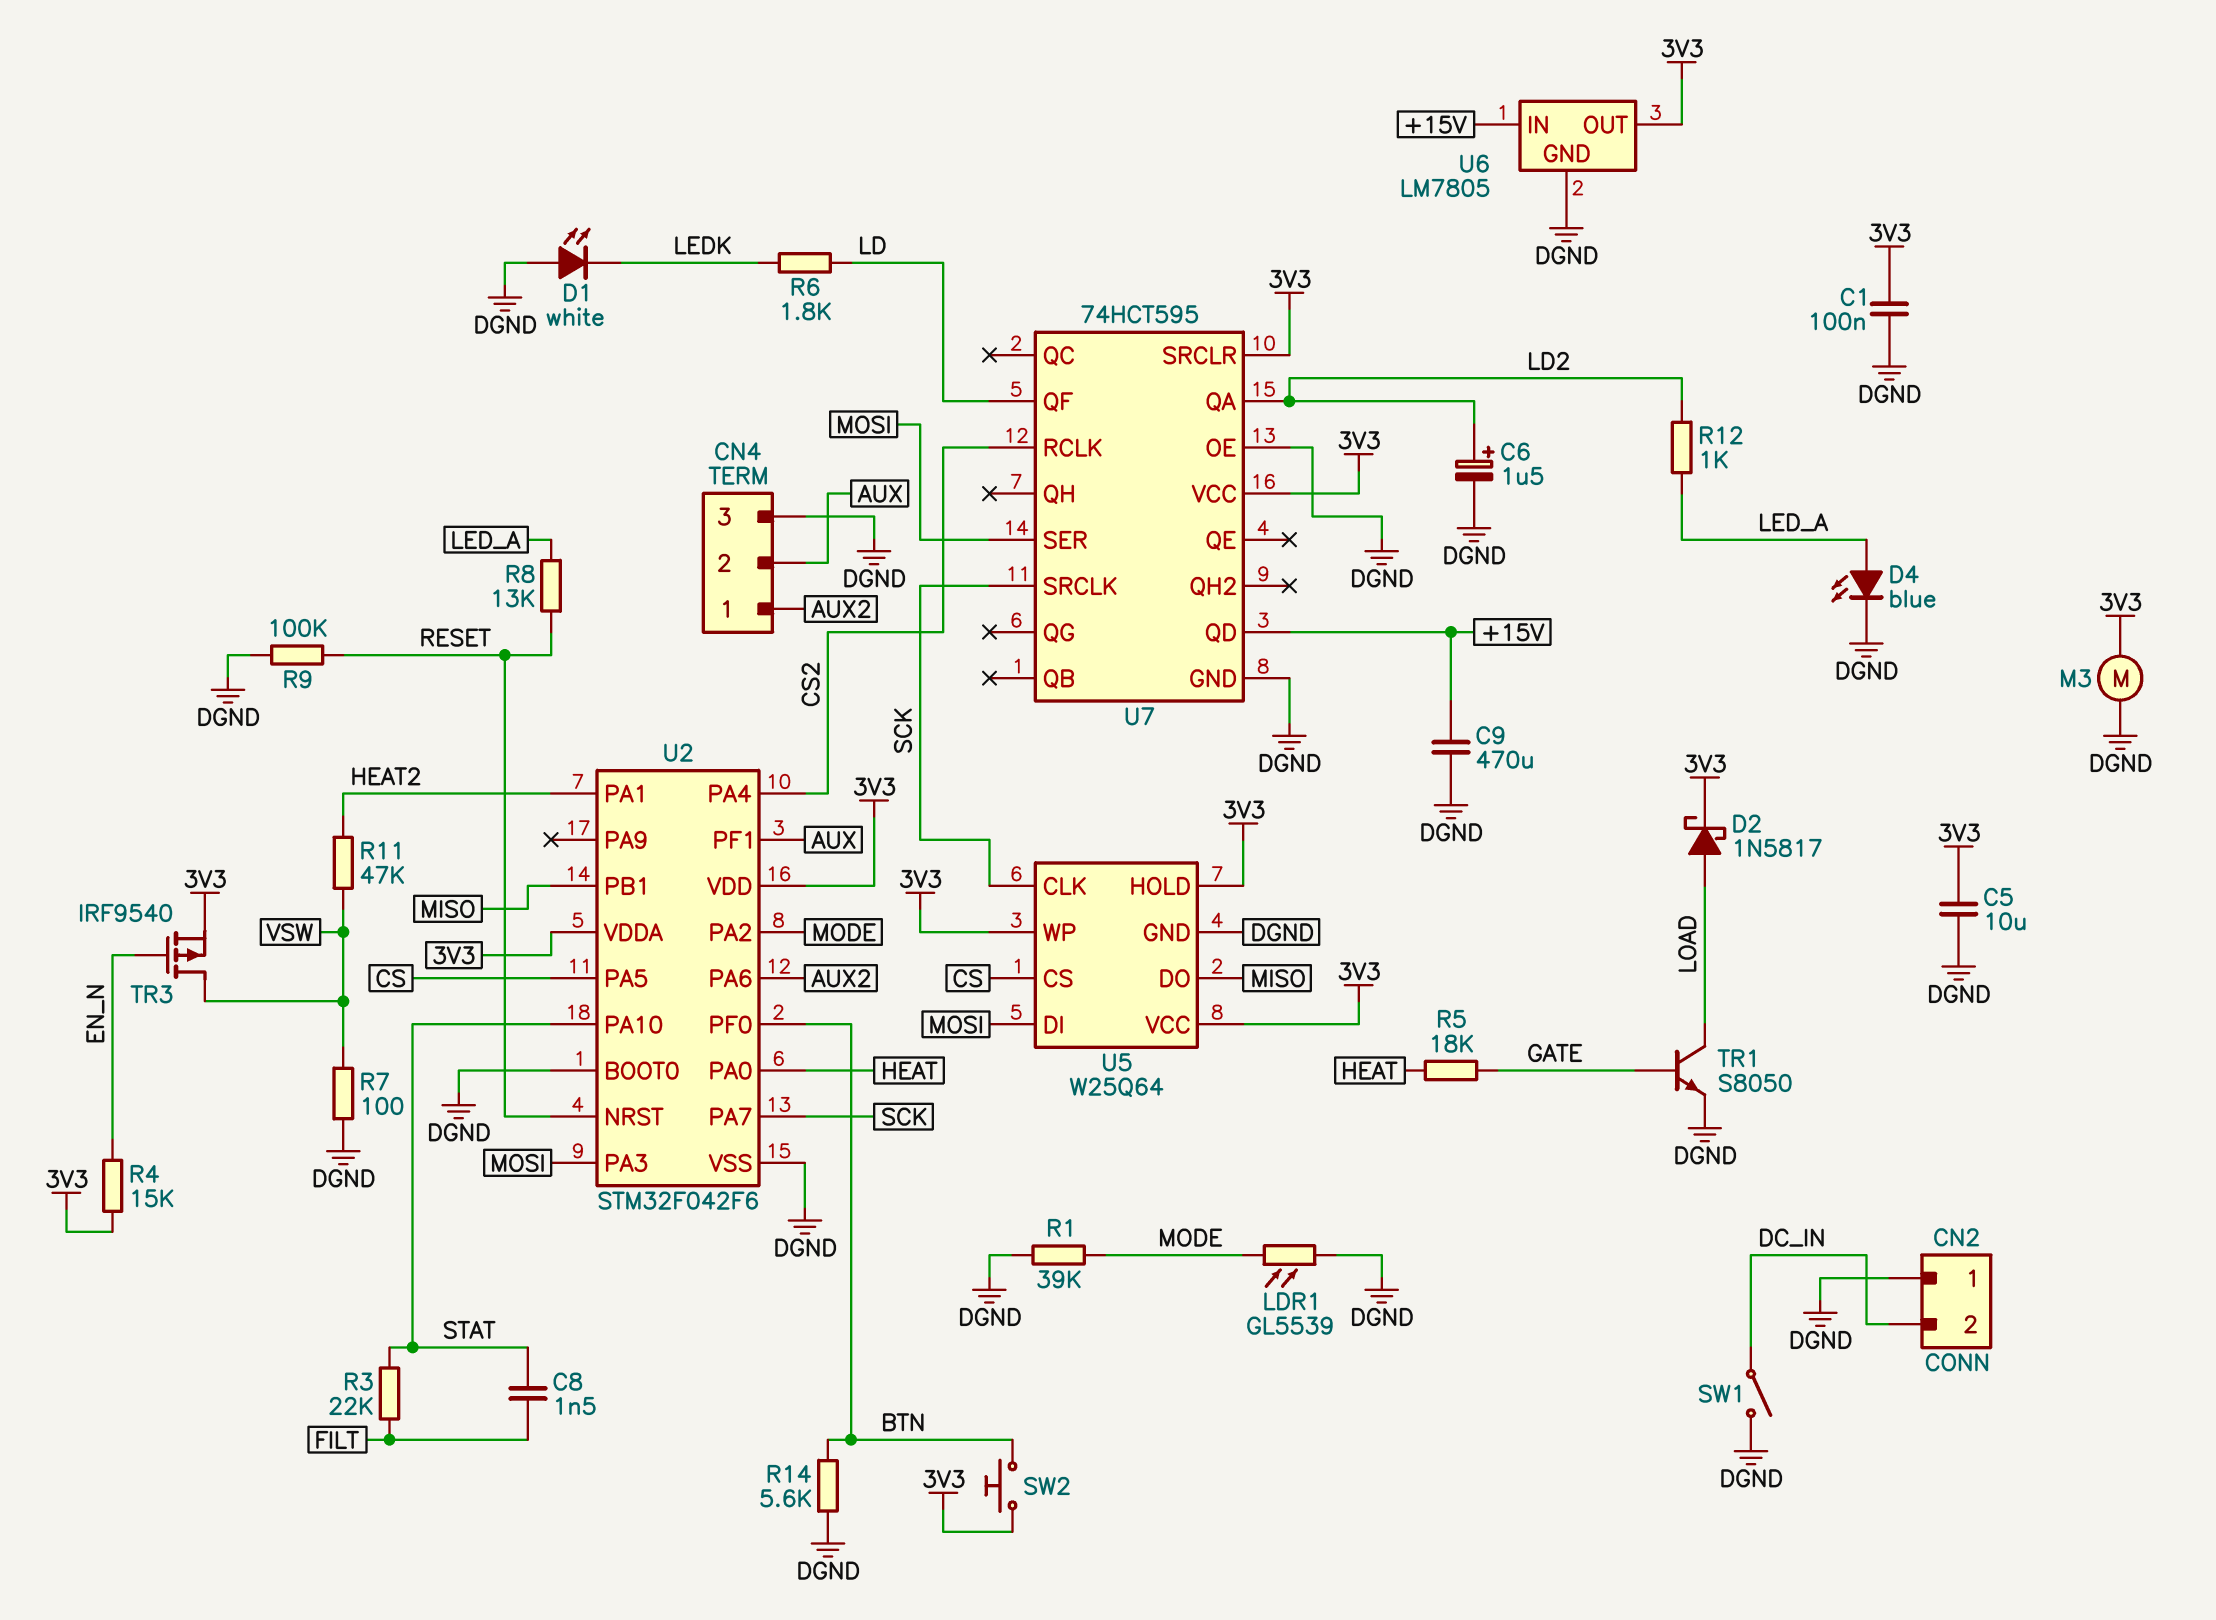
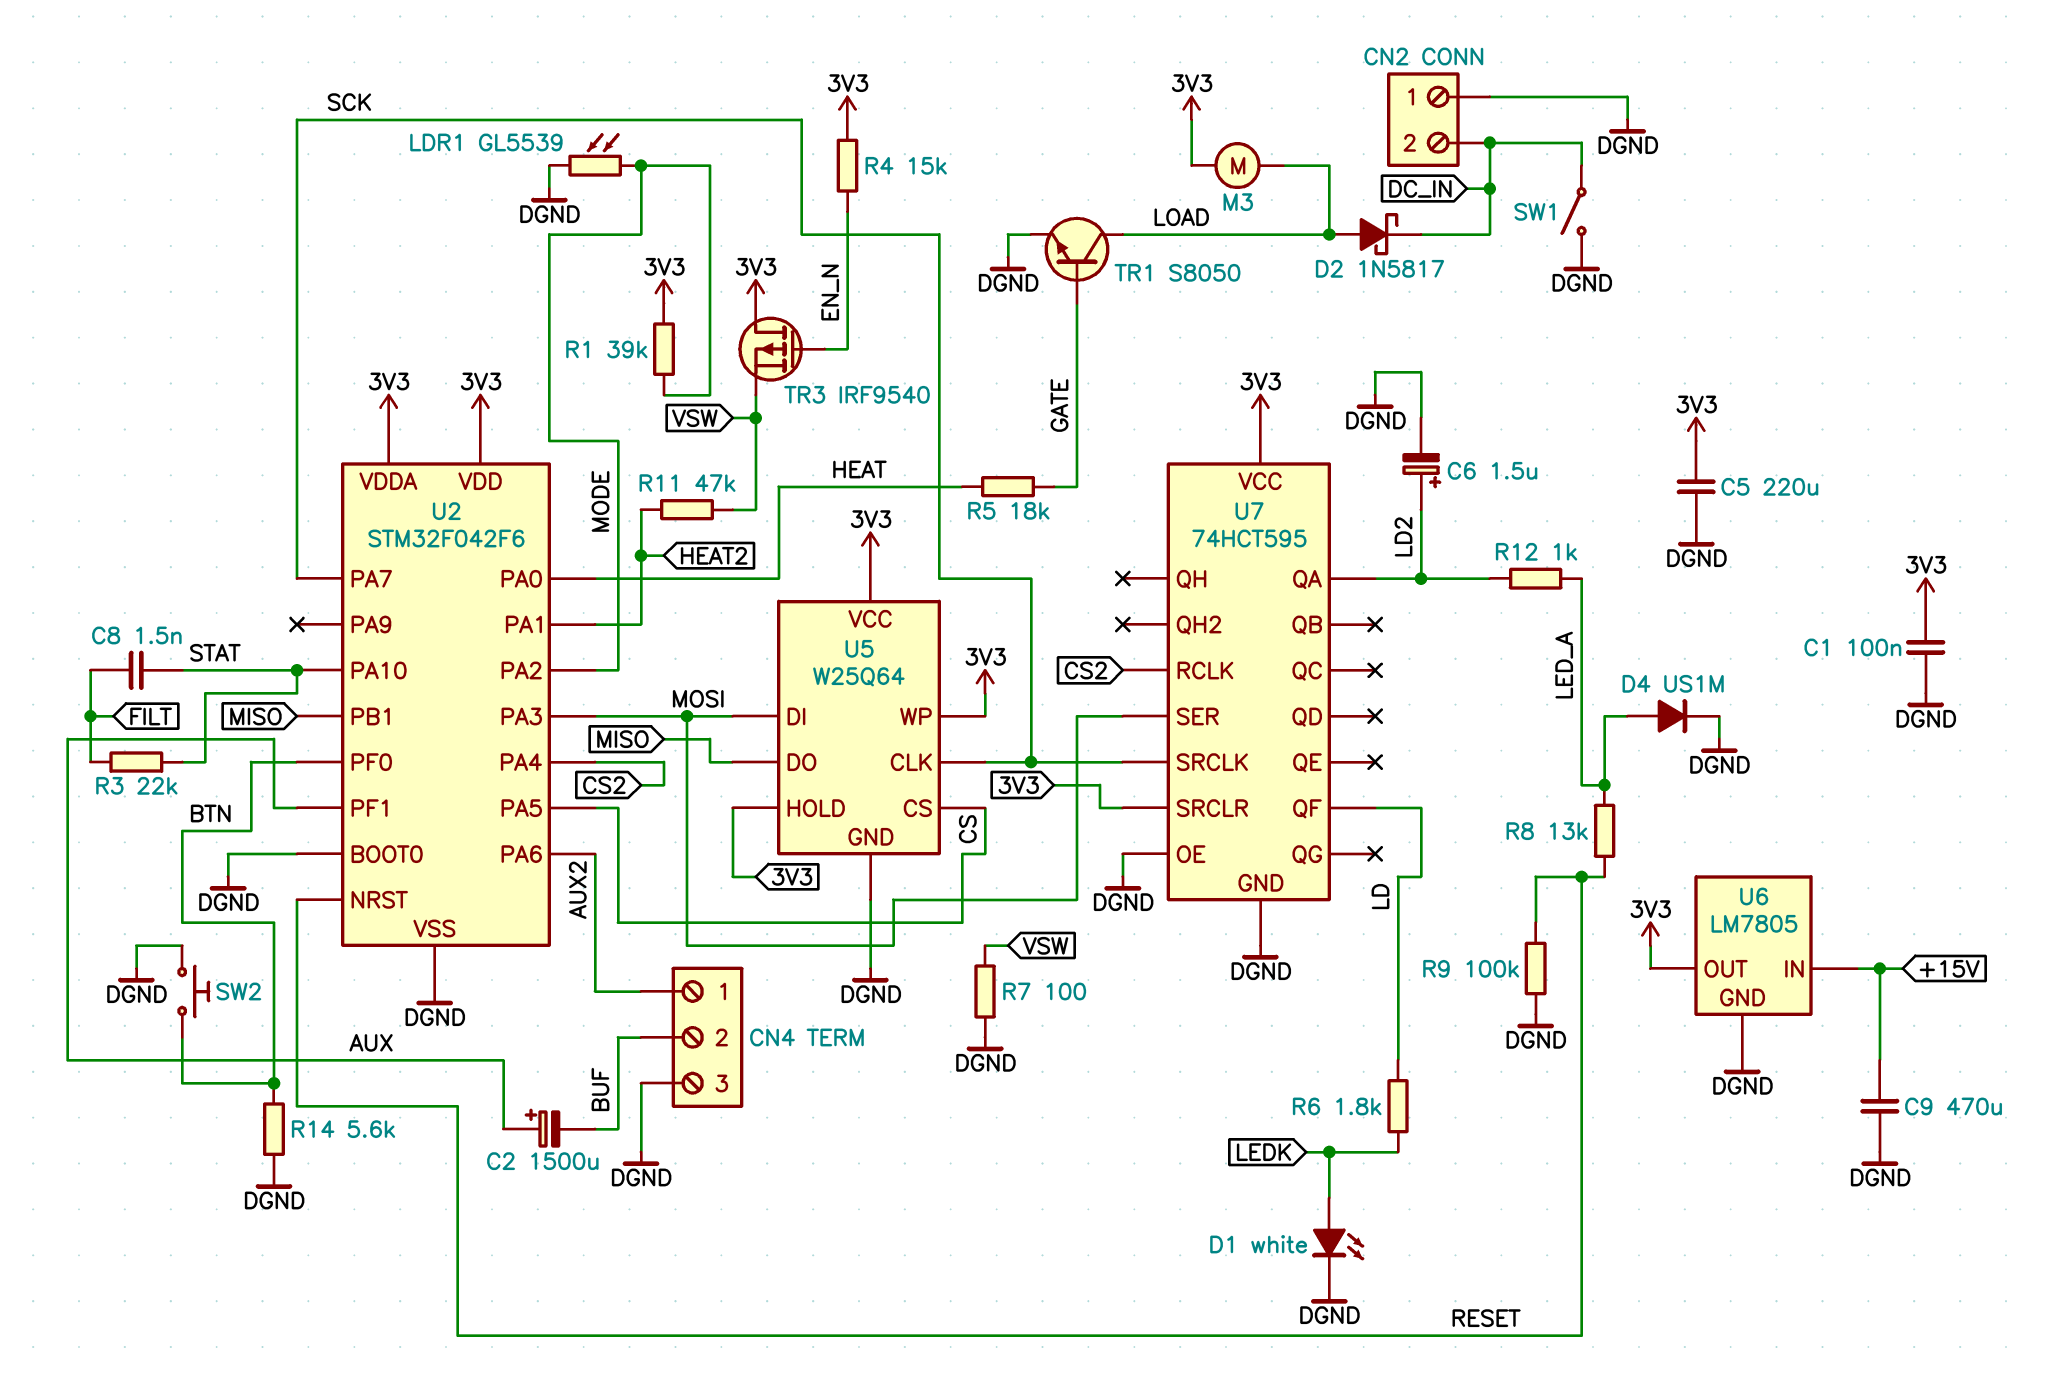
C2: none -> 1500uF (plus AUX, minus BUF)
C5: 10uF (3V3, DGND) -> 220uF (3V3, DGND)
CN4 pin 2: AUX -> BUF
D1: LED white (A DGND, K LEDK) -> LED white (A LEDK, K DGND)
D2: schottky 1N5817 (A LOAD, K 3V3) -> schottky 1N5817 (A LOAD, K DC_IN)
D4: LED blue (A LED_A, K DGND) -> diode US1M (A LED_A, K DGND)
M3: motor (3V3, DGND) -> motor (3V3, LOAD)
R1: 39k (DGND, MODE) -> 39k (3V3, MODE)
SW2: button (3V3, BTN) -> button (BTN, DGND)
TR3: PMOS IRF9540 (G EN_N, D VSW, S 3V3) -> PMOS IRF9540 (G EN_N, D 3V3, S VSW)
U7 pin QD: +15V -> none

